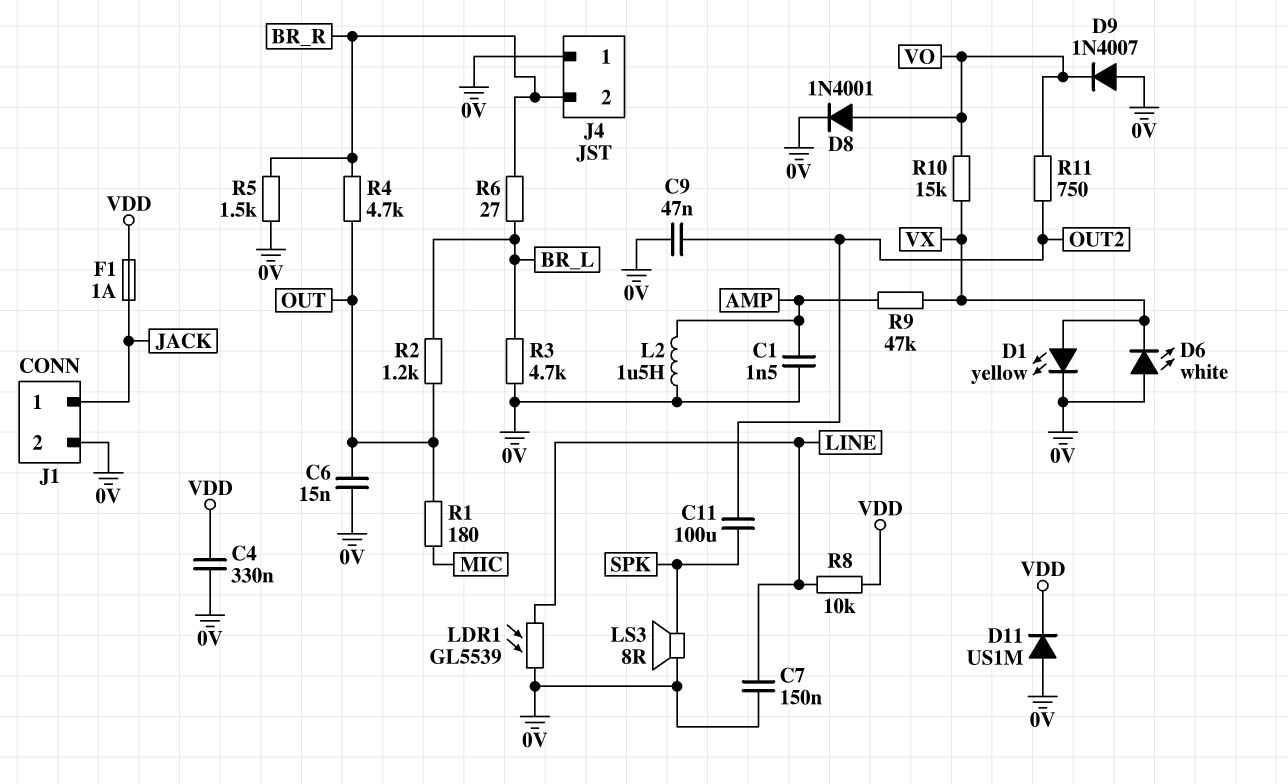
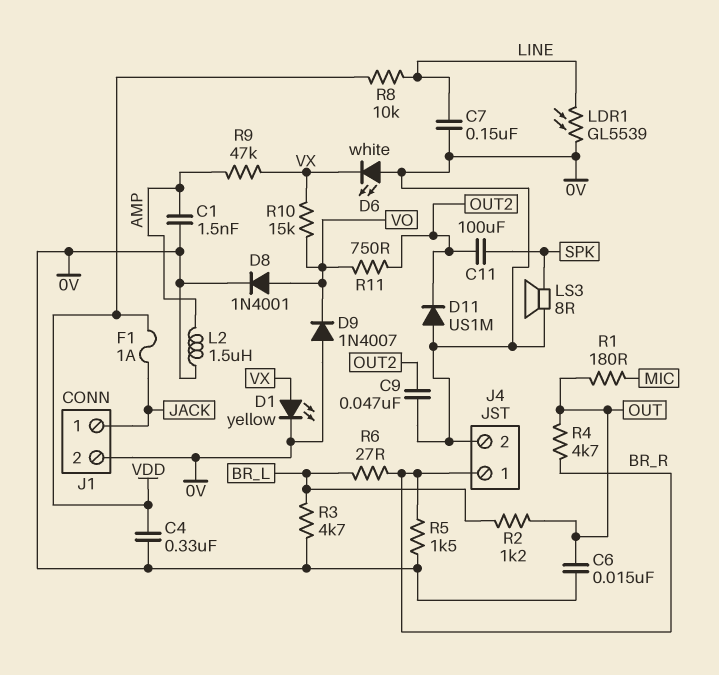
D11: diode US1M (A 0V, K VDD) -> diode US1M (A 0V, K OUT2)
J4 pin 1: 0V -> BR_R
J4 pin 2: BR_R -> 0V

